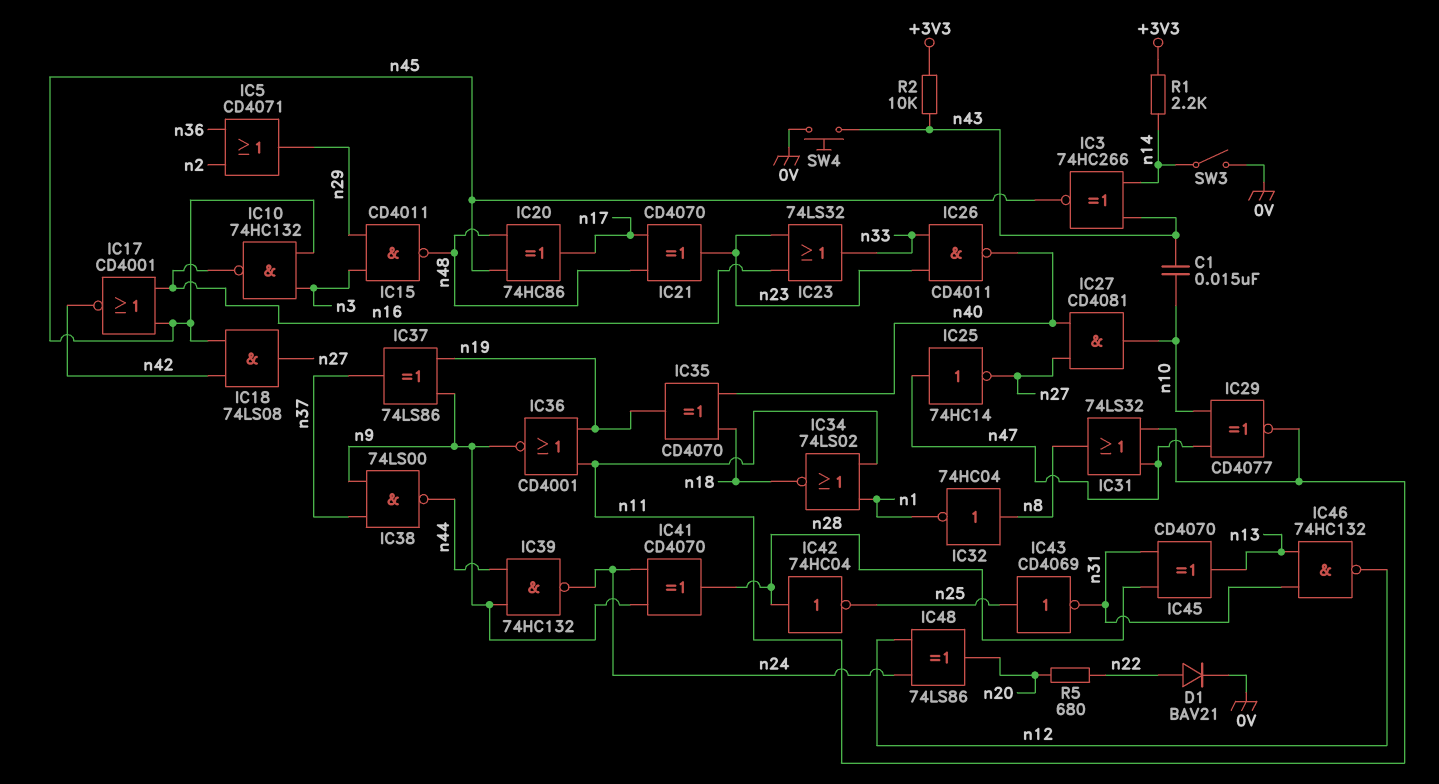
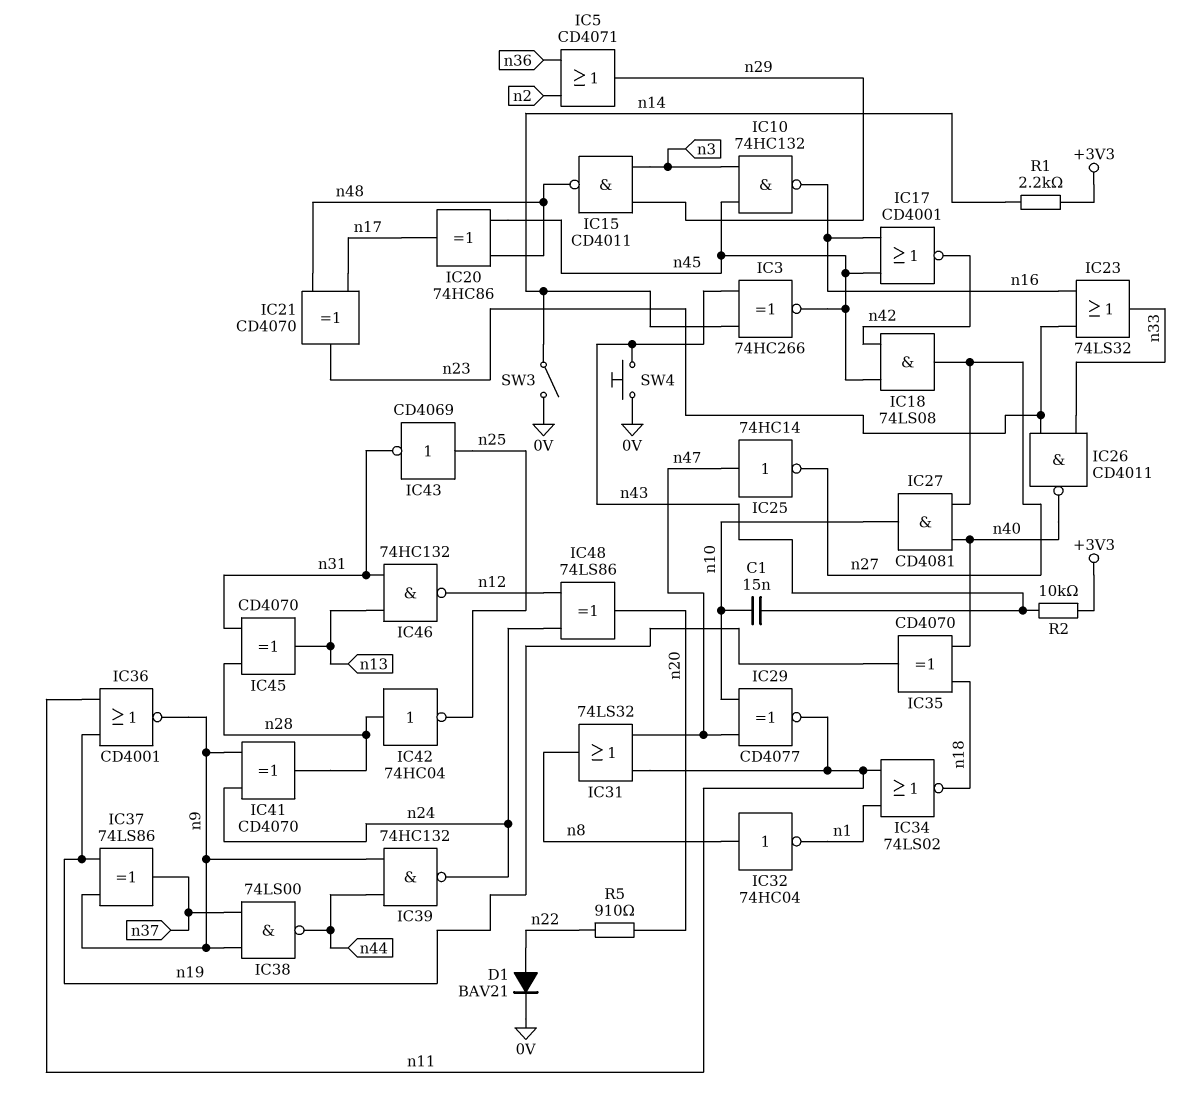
R5: 680 (n20, n22) -> 910 (n20, n22)

